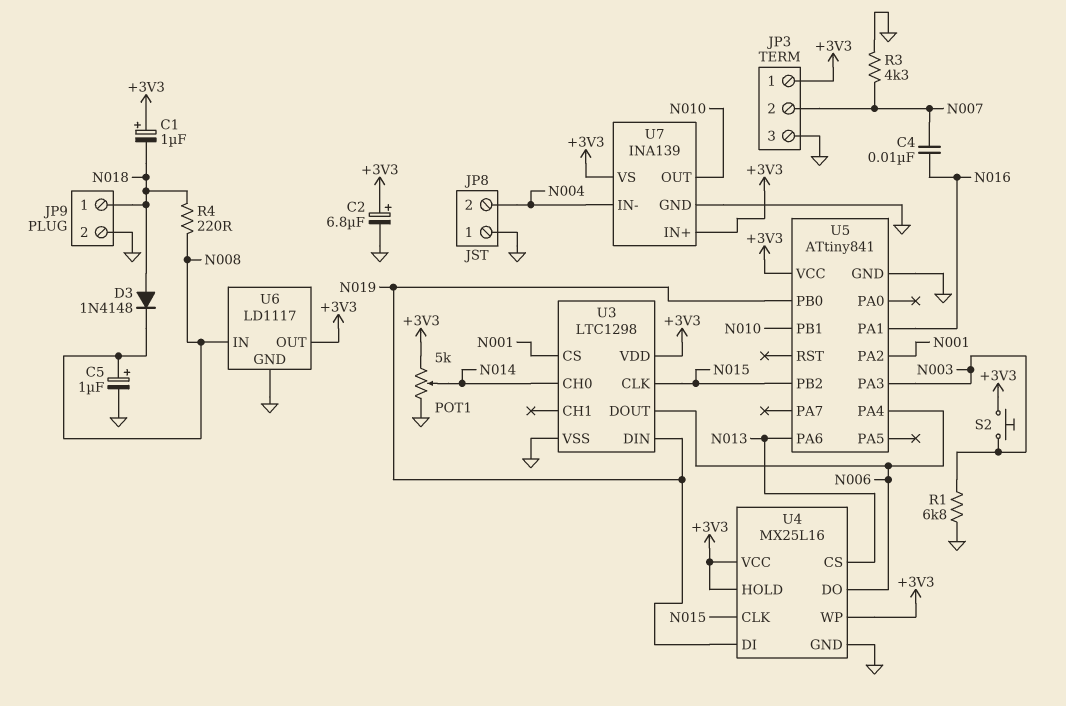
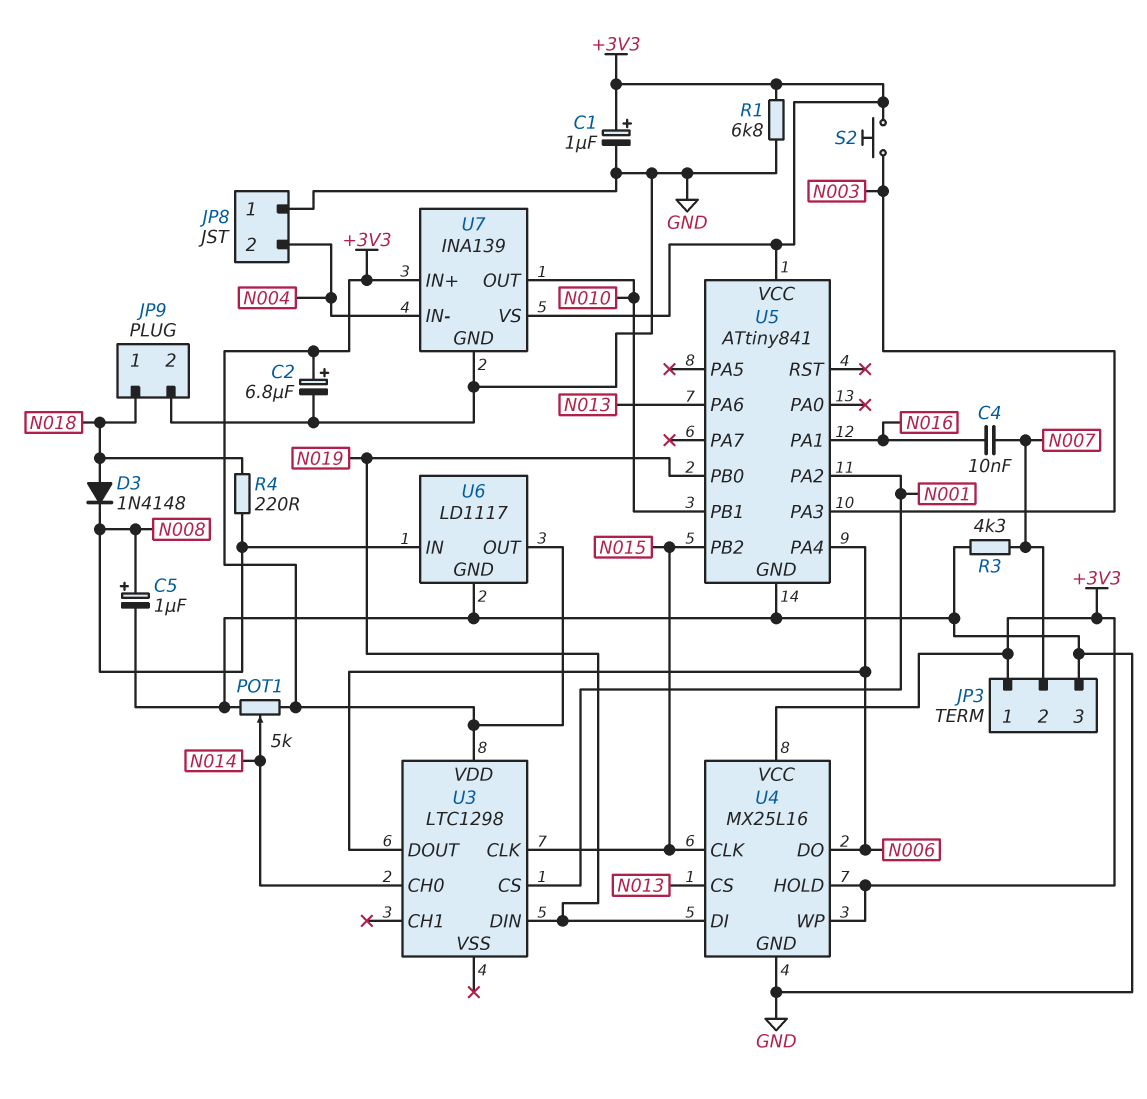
C1: 1uF (plus +3V3, minus N018) -> 1uF (plus +3V3, minus GND)
R1: 6.8k (GND, N003) -> 6.8k (+3V3, GND)
U3 pin VSS: GND -> none

